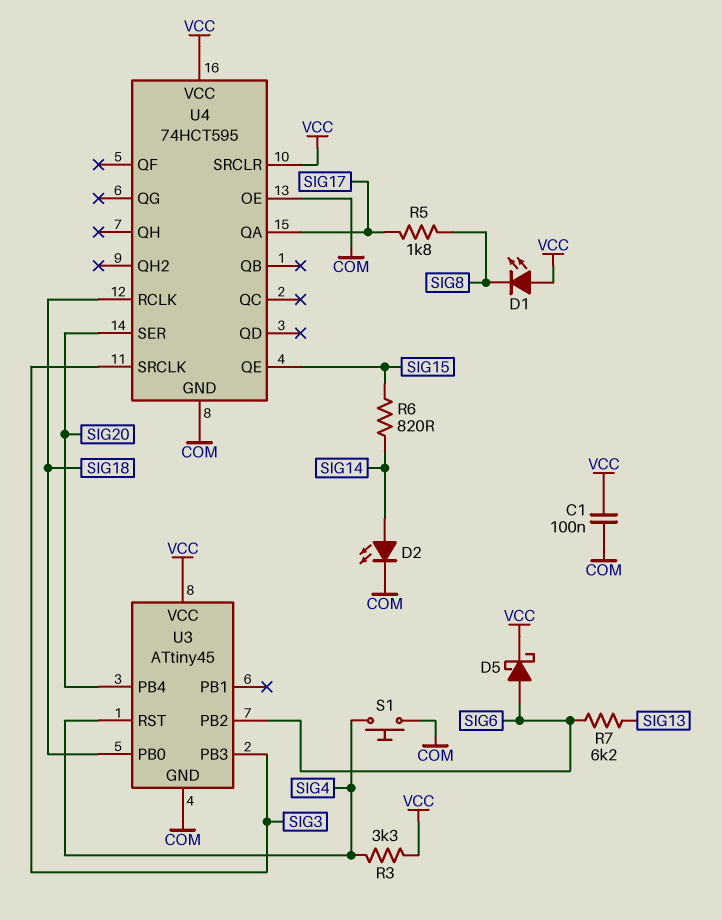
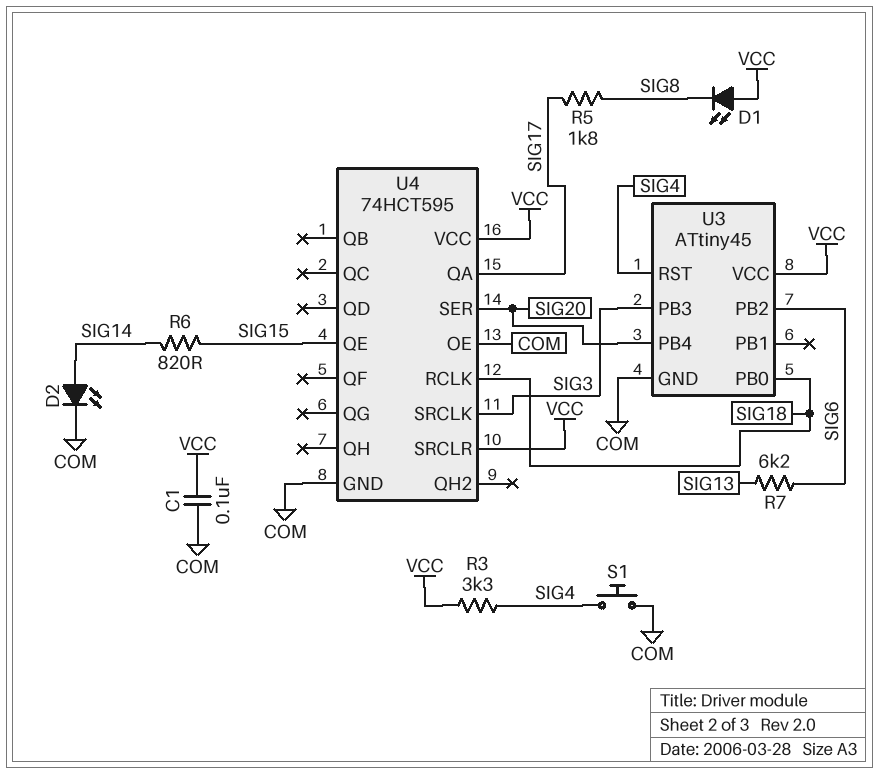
D5: schottky (A SIG6, K VCC) -> none

